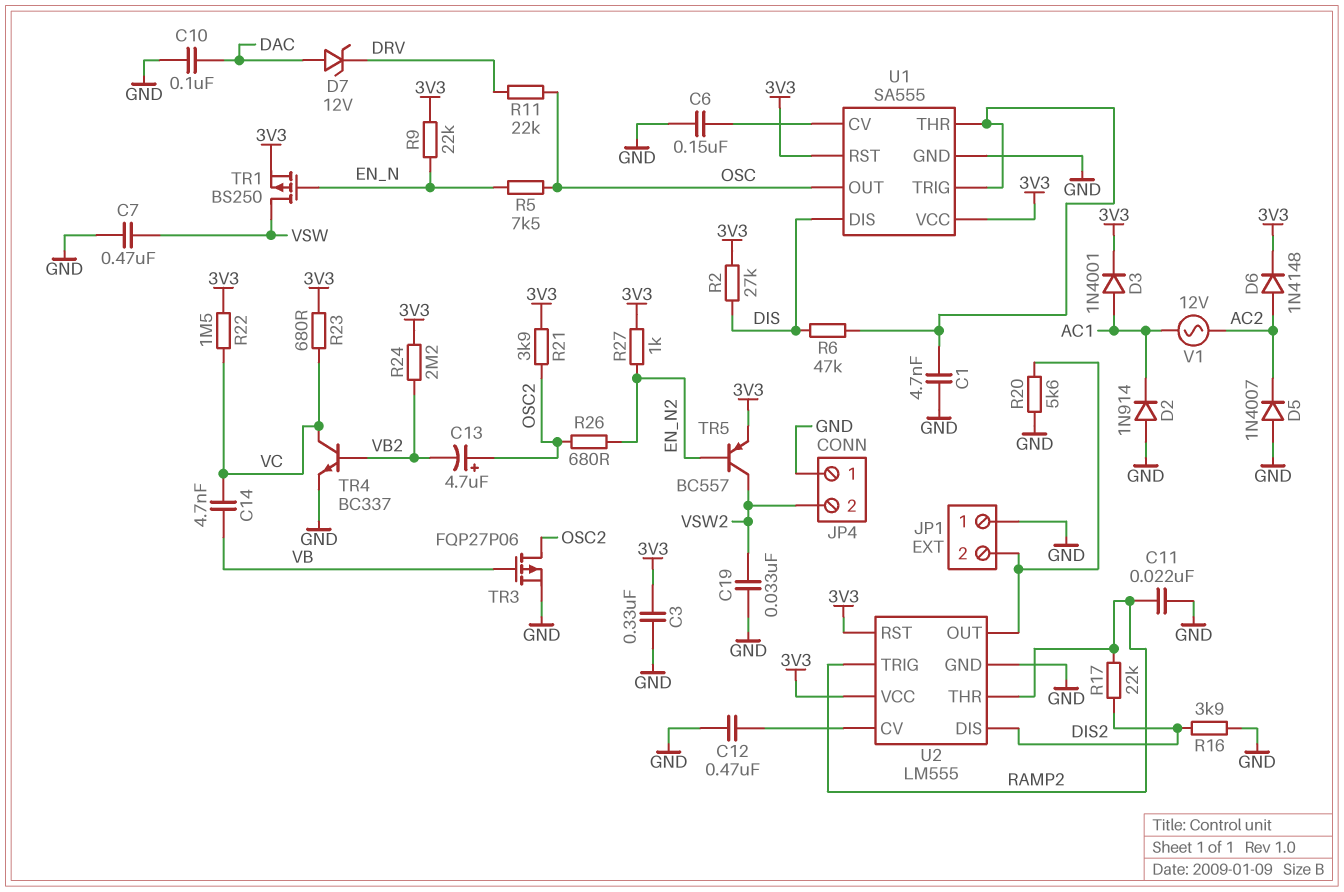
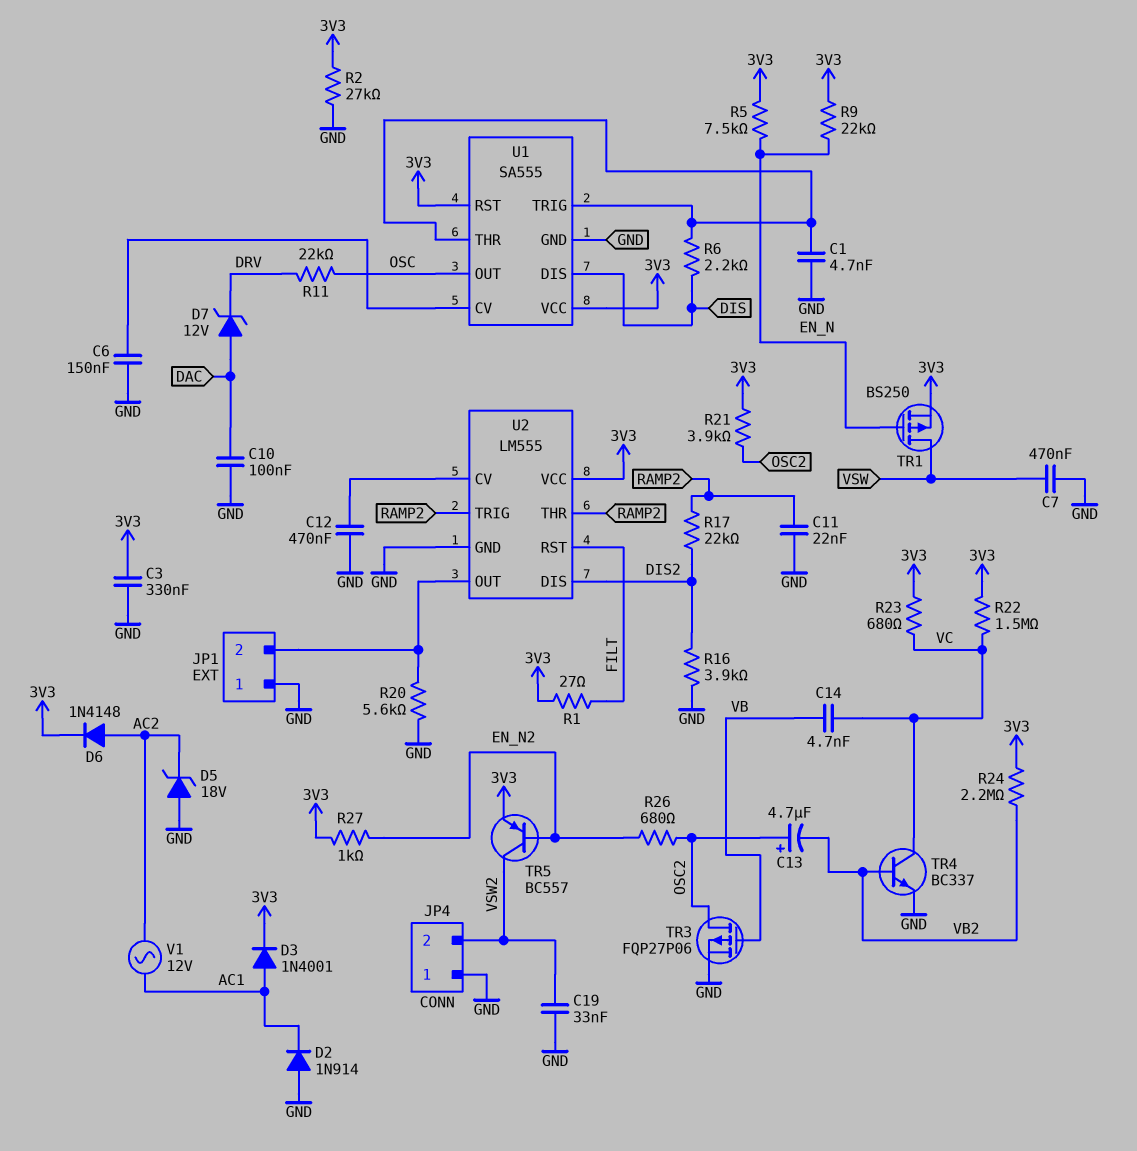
D5: diode 1N4007 (A GND, K AC2) -> zener 18V (A GND, K AC2)
R1: none -> 27 (3V3, FILT)
R2: 27k (3V3, DIS) -> 27k (3V3, GND)
R5: 7.5k (EN_N, OSC) -> 7.5k (3V3, EN_N)
R6: 47k (DIS, U1/THR) -> 2.2k (DIS, U1/THR)
U2 pin RST: 3V3 -> FILT

